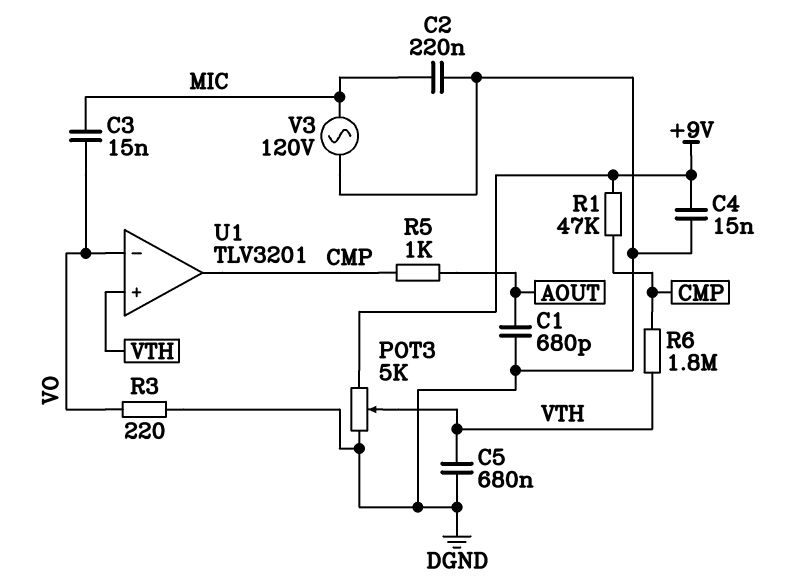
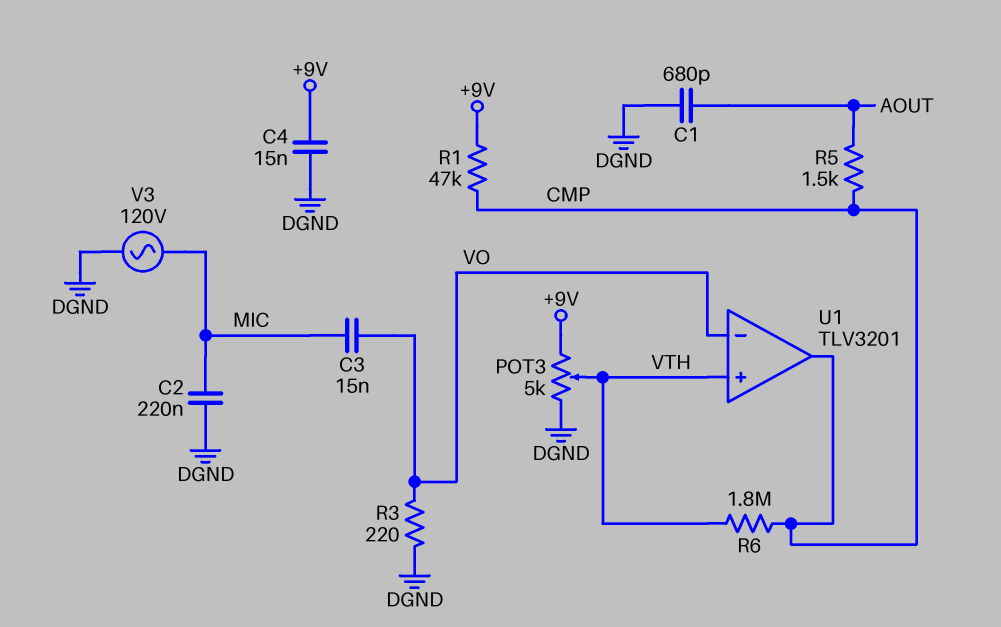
C5: 680nF (DGND, VTH) -> none
R5: 1k (AOUT, CMP) -> 1.5k (AOUT, CMP)

